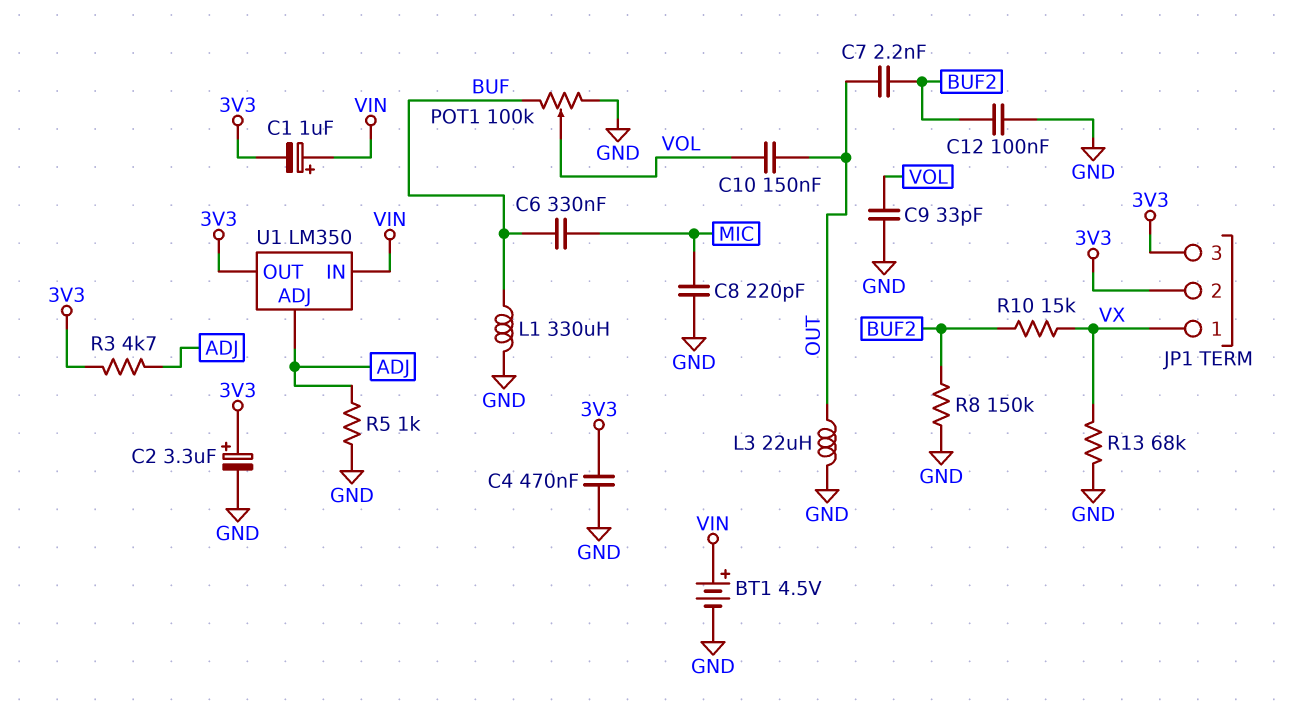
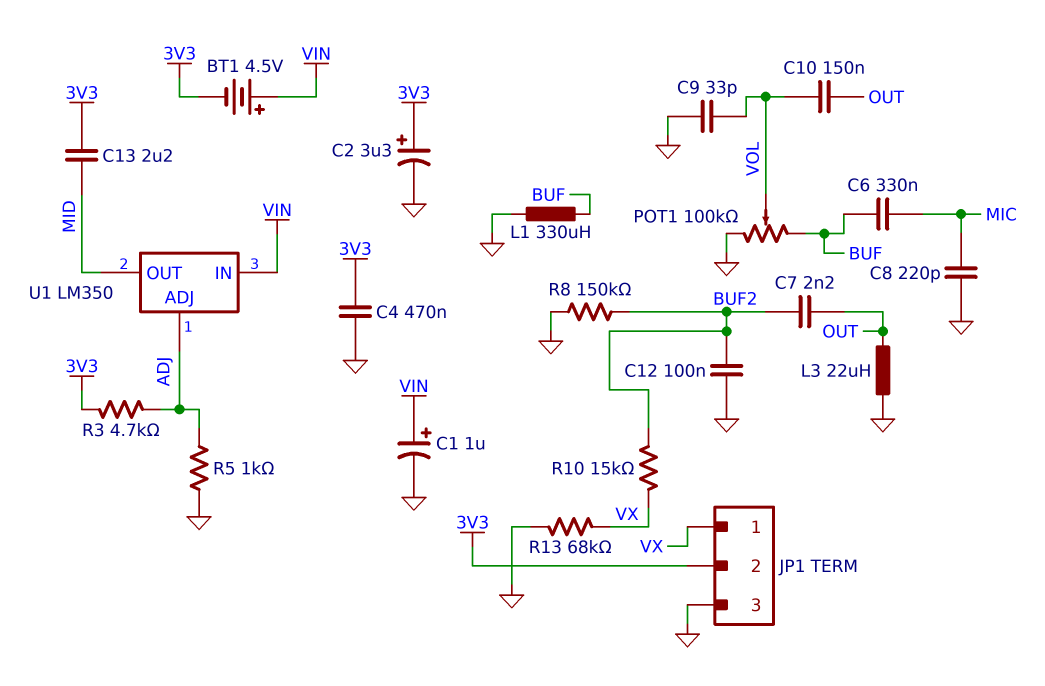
BT1: 4.5V (plus VIN, minus GND) -> 4.5V (plus VIN, minus 3V3)
C1: 1uF (plus VIN, minus 3V3) -> 1uF (plus VIN, minus GND)
C13: none -> 2.2uF (3V3, MID)
JP1 pin 3: 3V3 -> GND
U1 pin OUT: 3V3 -> MID

